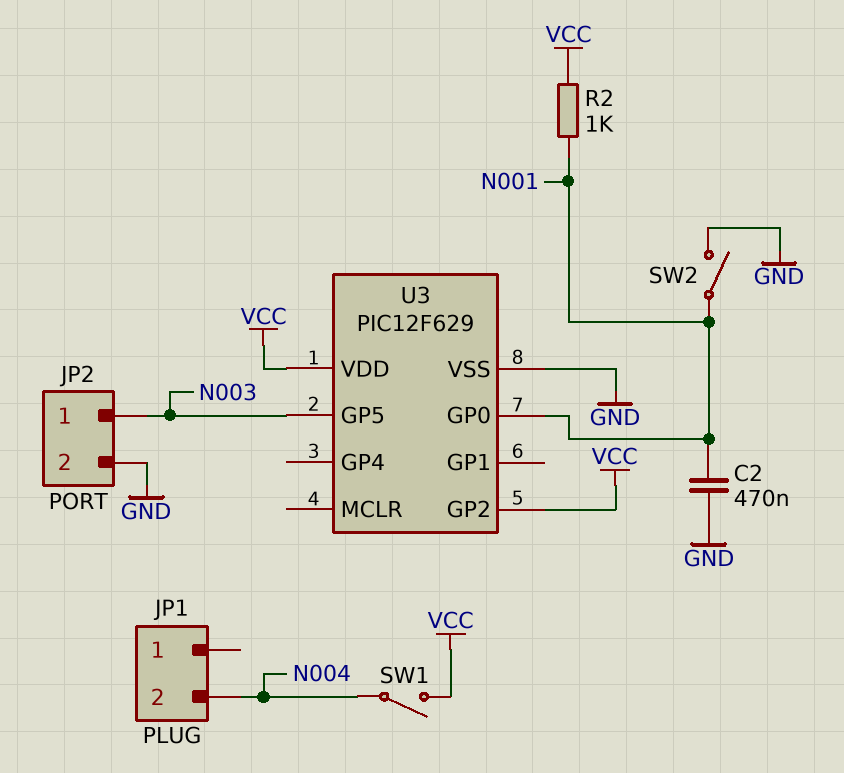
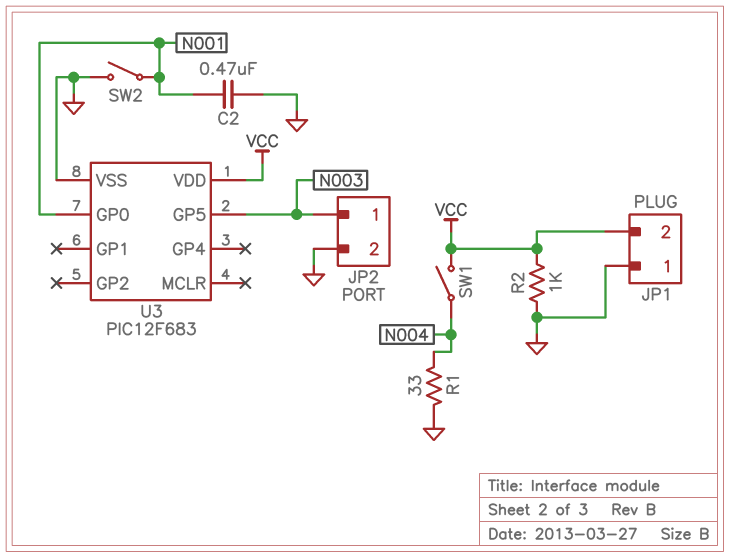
JP1 pin 1: none -> GND
JP1 pin 2: N004 -> VCC
R1: none -> 33 (GND, N004)
R2: 1k (N001, VCC) -> 1k (GND, VCC)
U3: PIC12F629 -> PIC12F683
U3 pin GP2: VCC -> none

